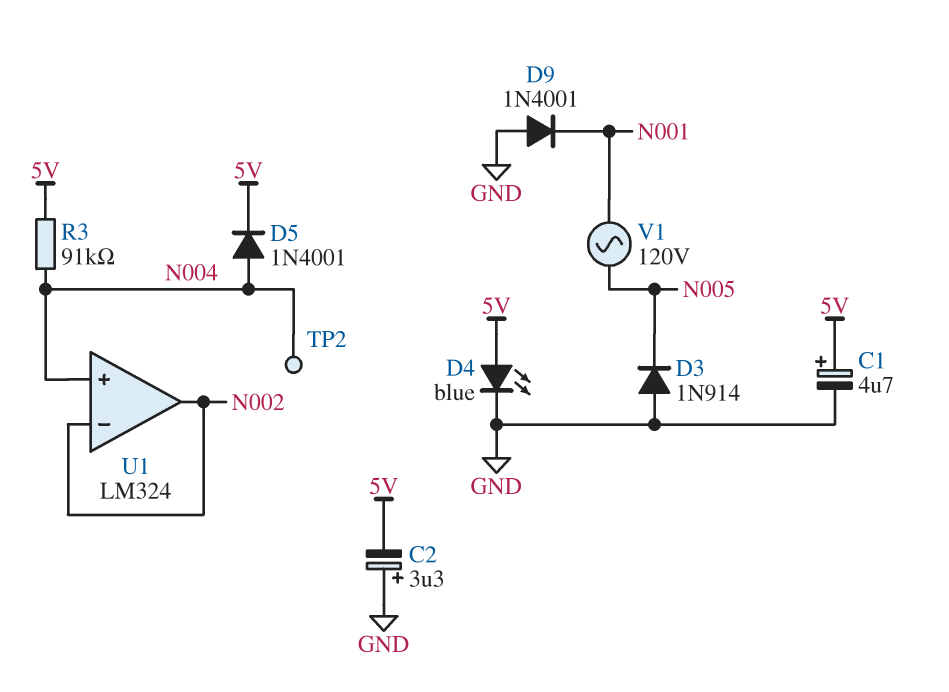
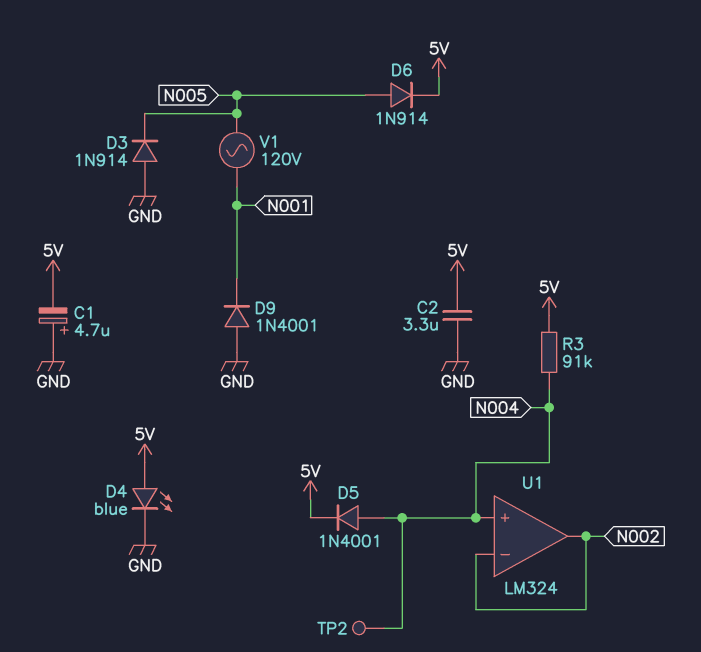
C1: 4.7uF (plus 5V, minus GND) -> 4.7uF (plus GND, minus 5V)
C2: 3.3uF (plus GND, minus 5V) -> 3.3uF (5V, GND)
D6: none -> diode 1N914 (A N005, K 5V)

